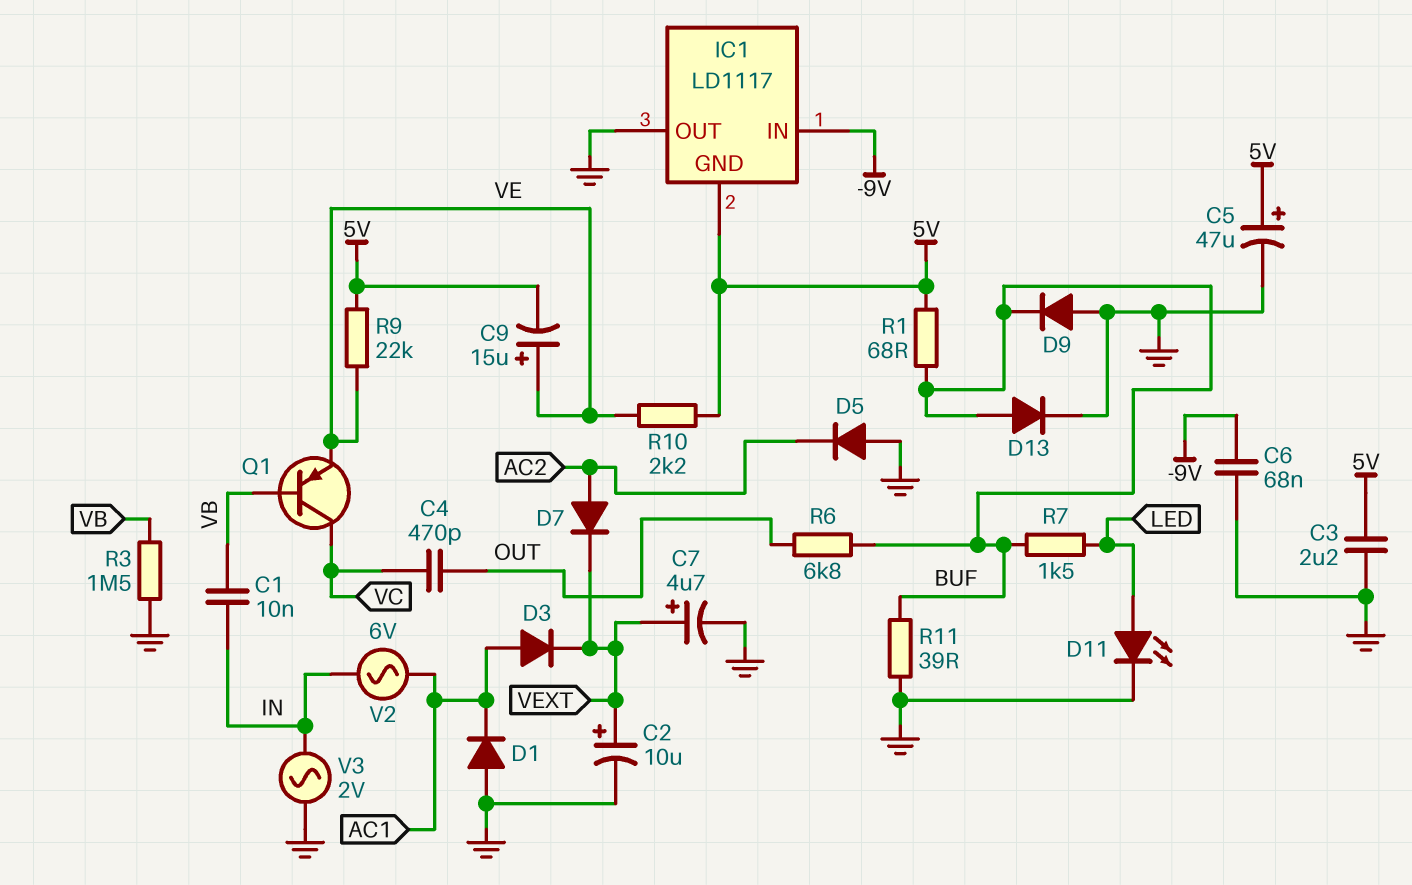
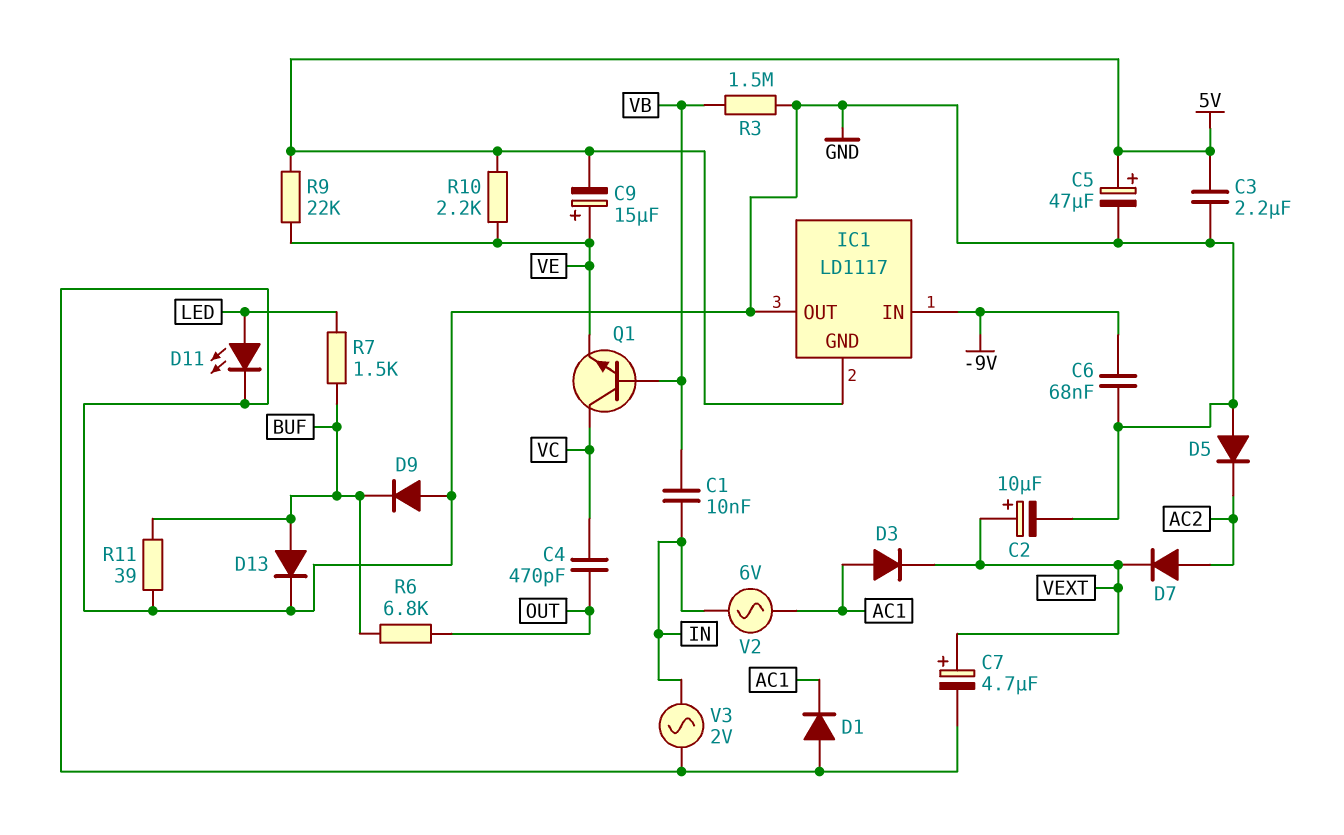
Q1: PNP (B VB, C VC, E VE) -> NPN (B VB, C VC, E VE)
R1: 68 (5V, BUF) -> none

